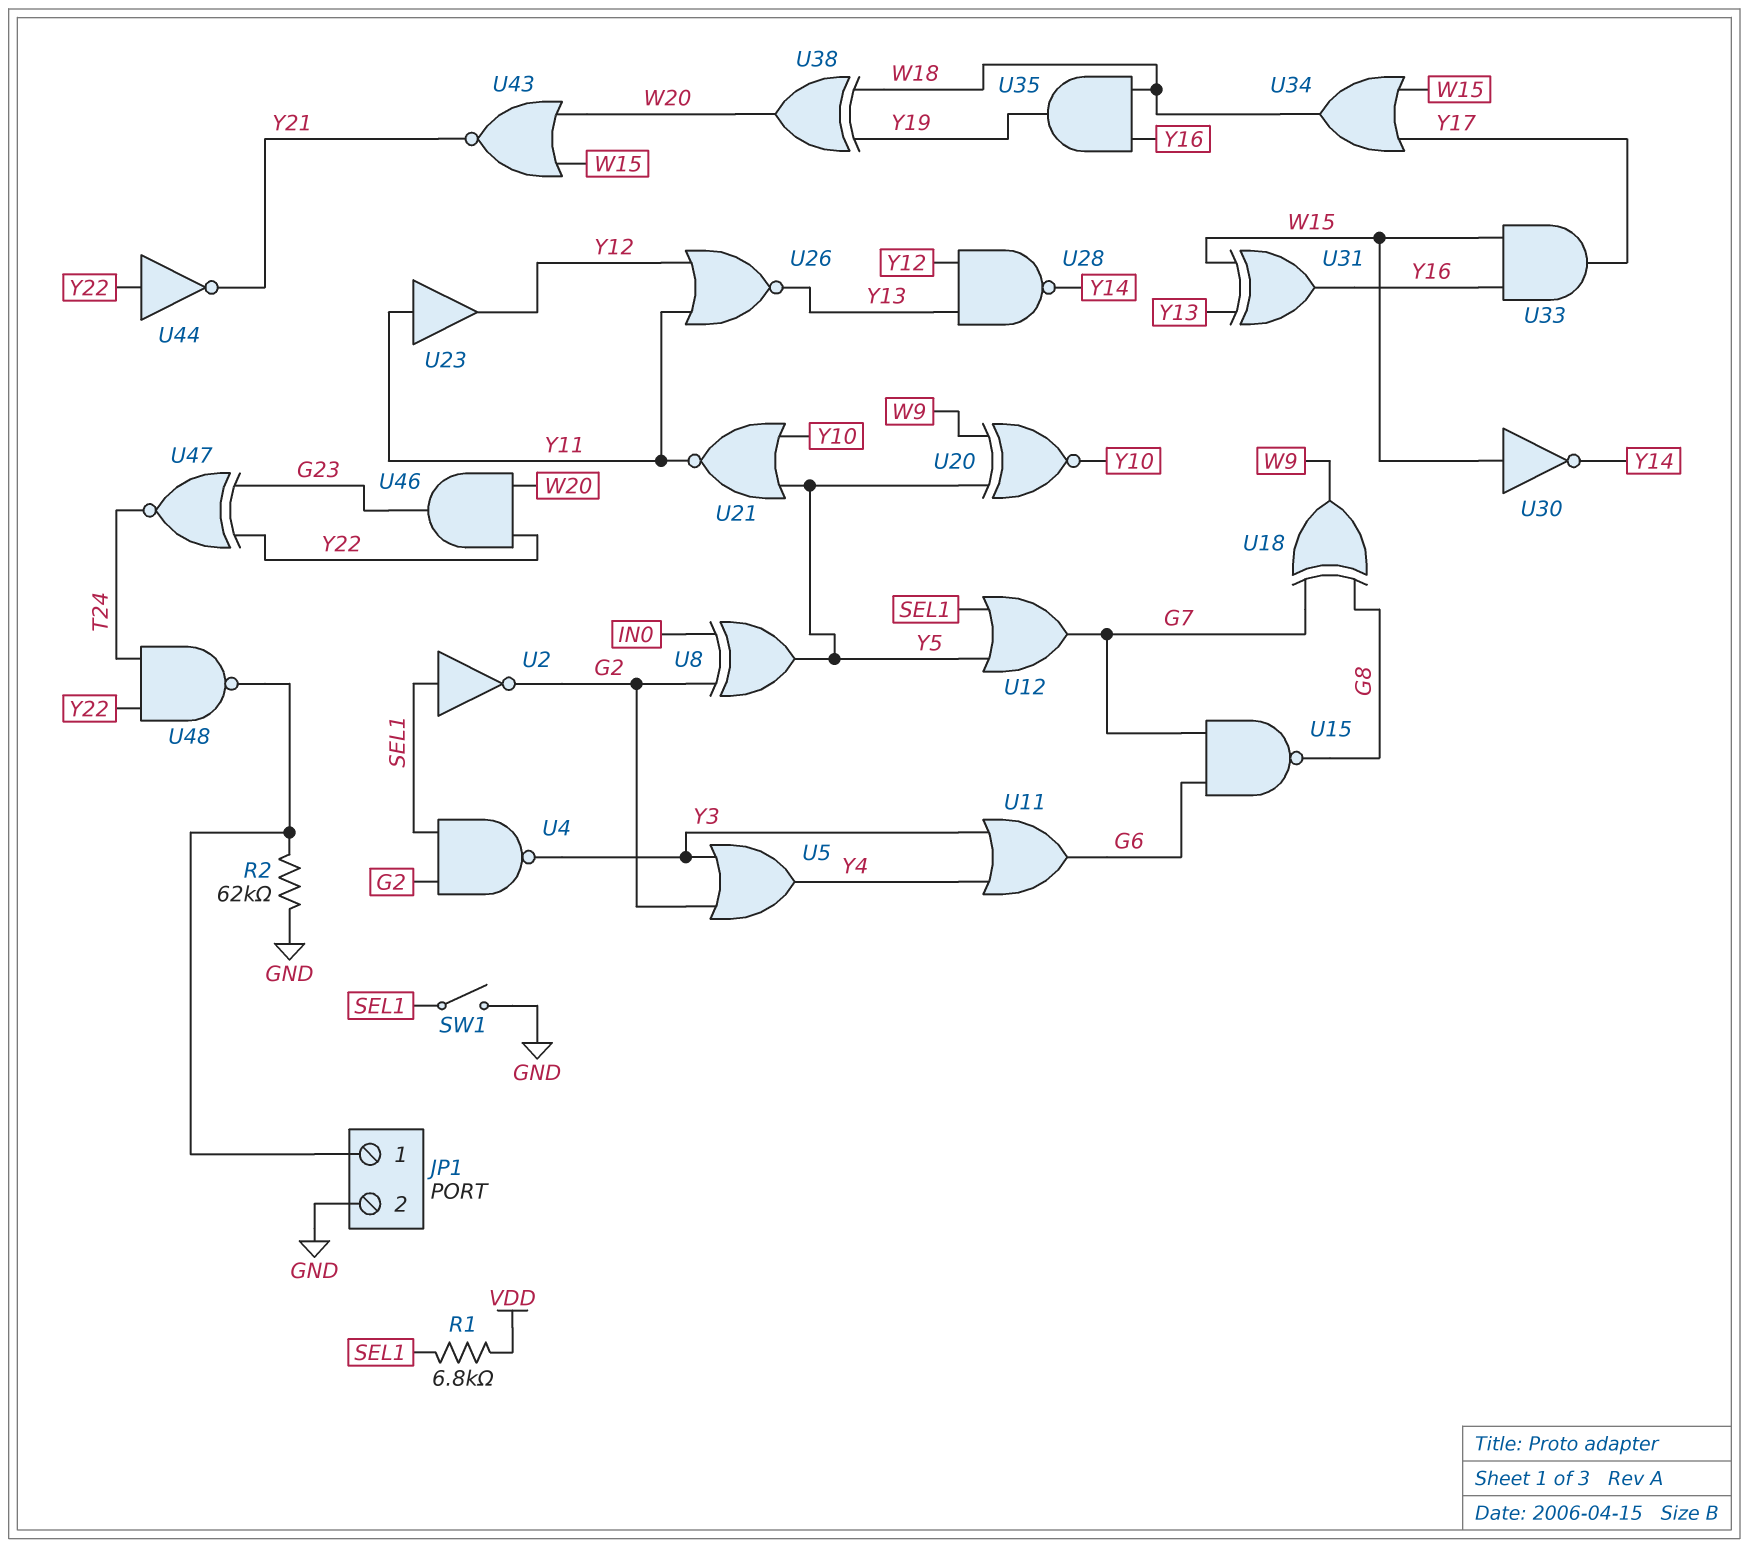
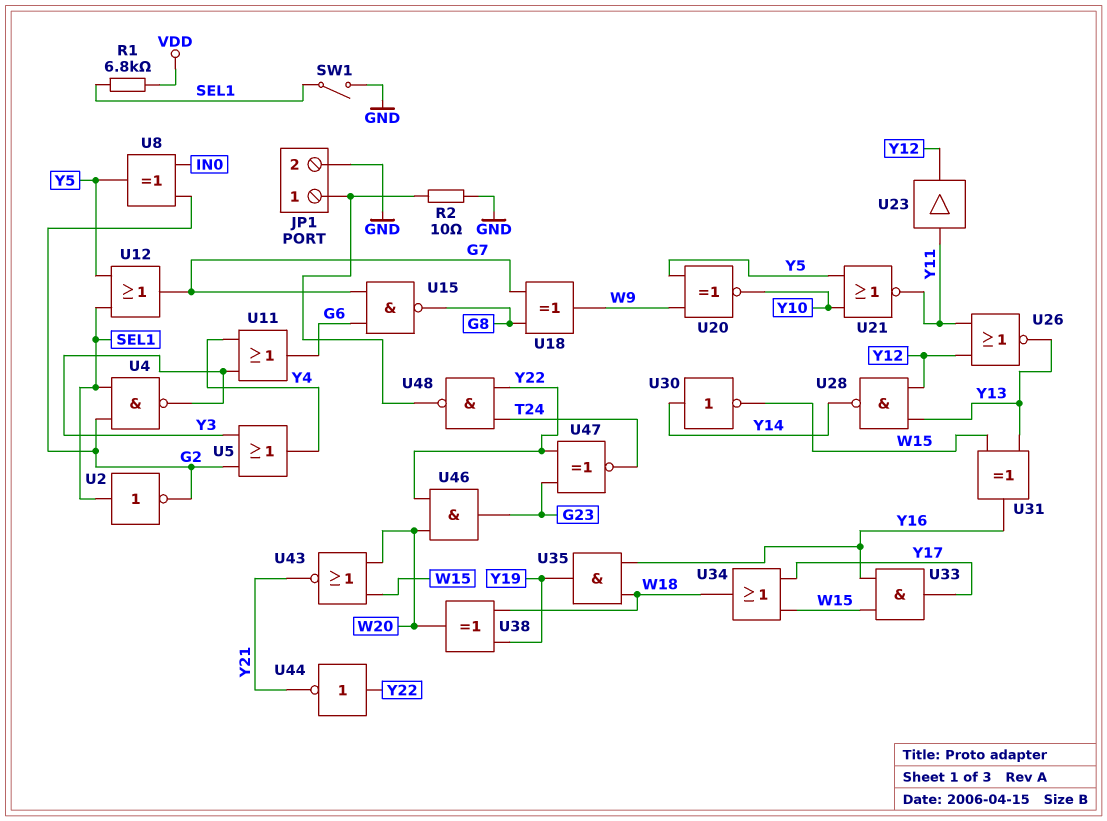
R2: 62k (GND, JP1/1) -> 10 (GND, JP1/1)
U30: NOT (in W15, out Y14) -> NOT (in Y14, out W15)

